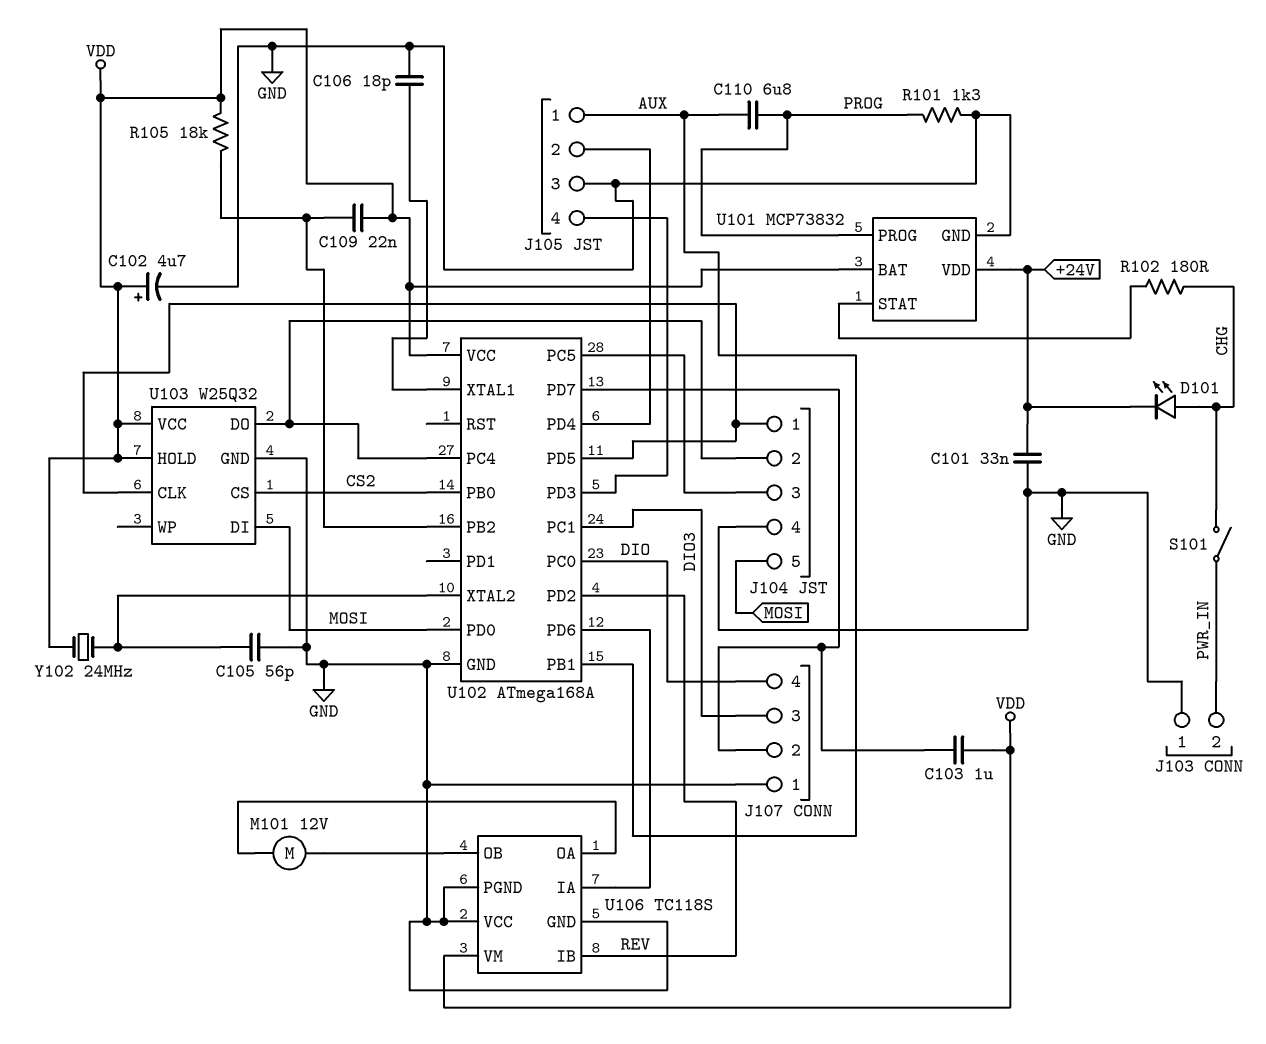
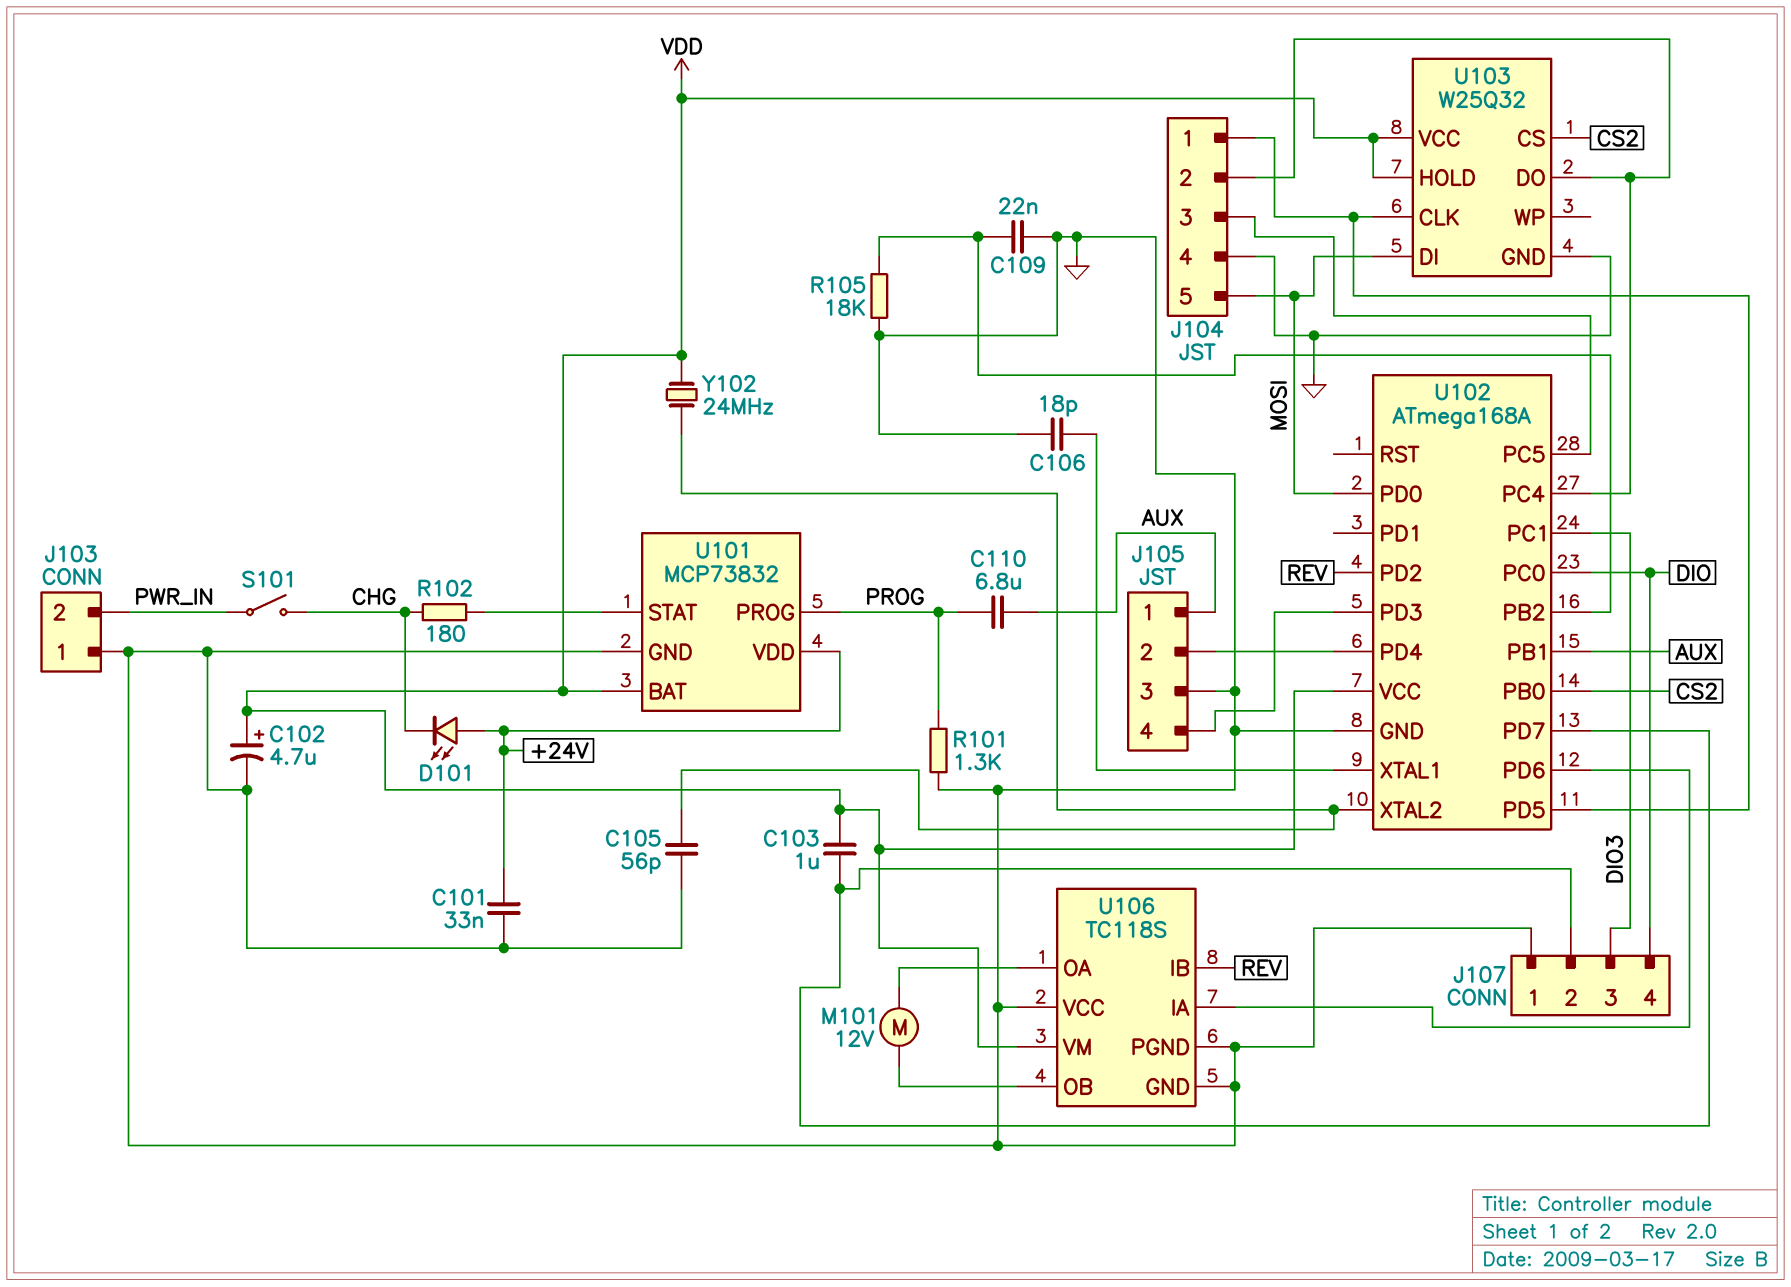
C109: 22nF (U102/PB2, VDD) -> 22nF (GND, U102/PB2)
D101: LED (A CHG, K +24V) -> LED (A +24V, K CHG)
R105: 18k (U102/PB2, VDD) -> 18k (GND, U102/PB2)

